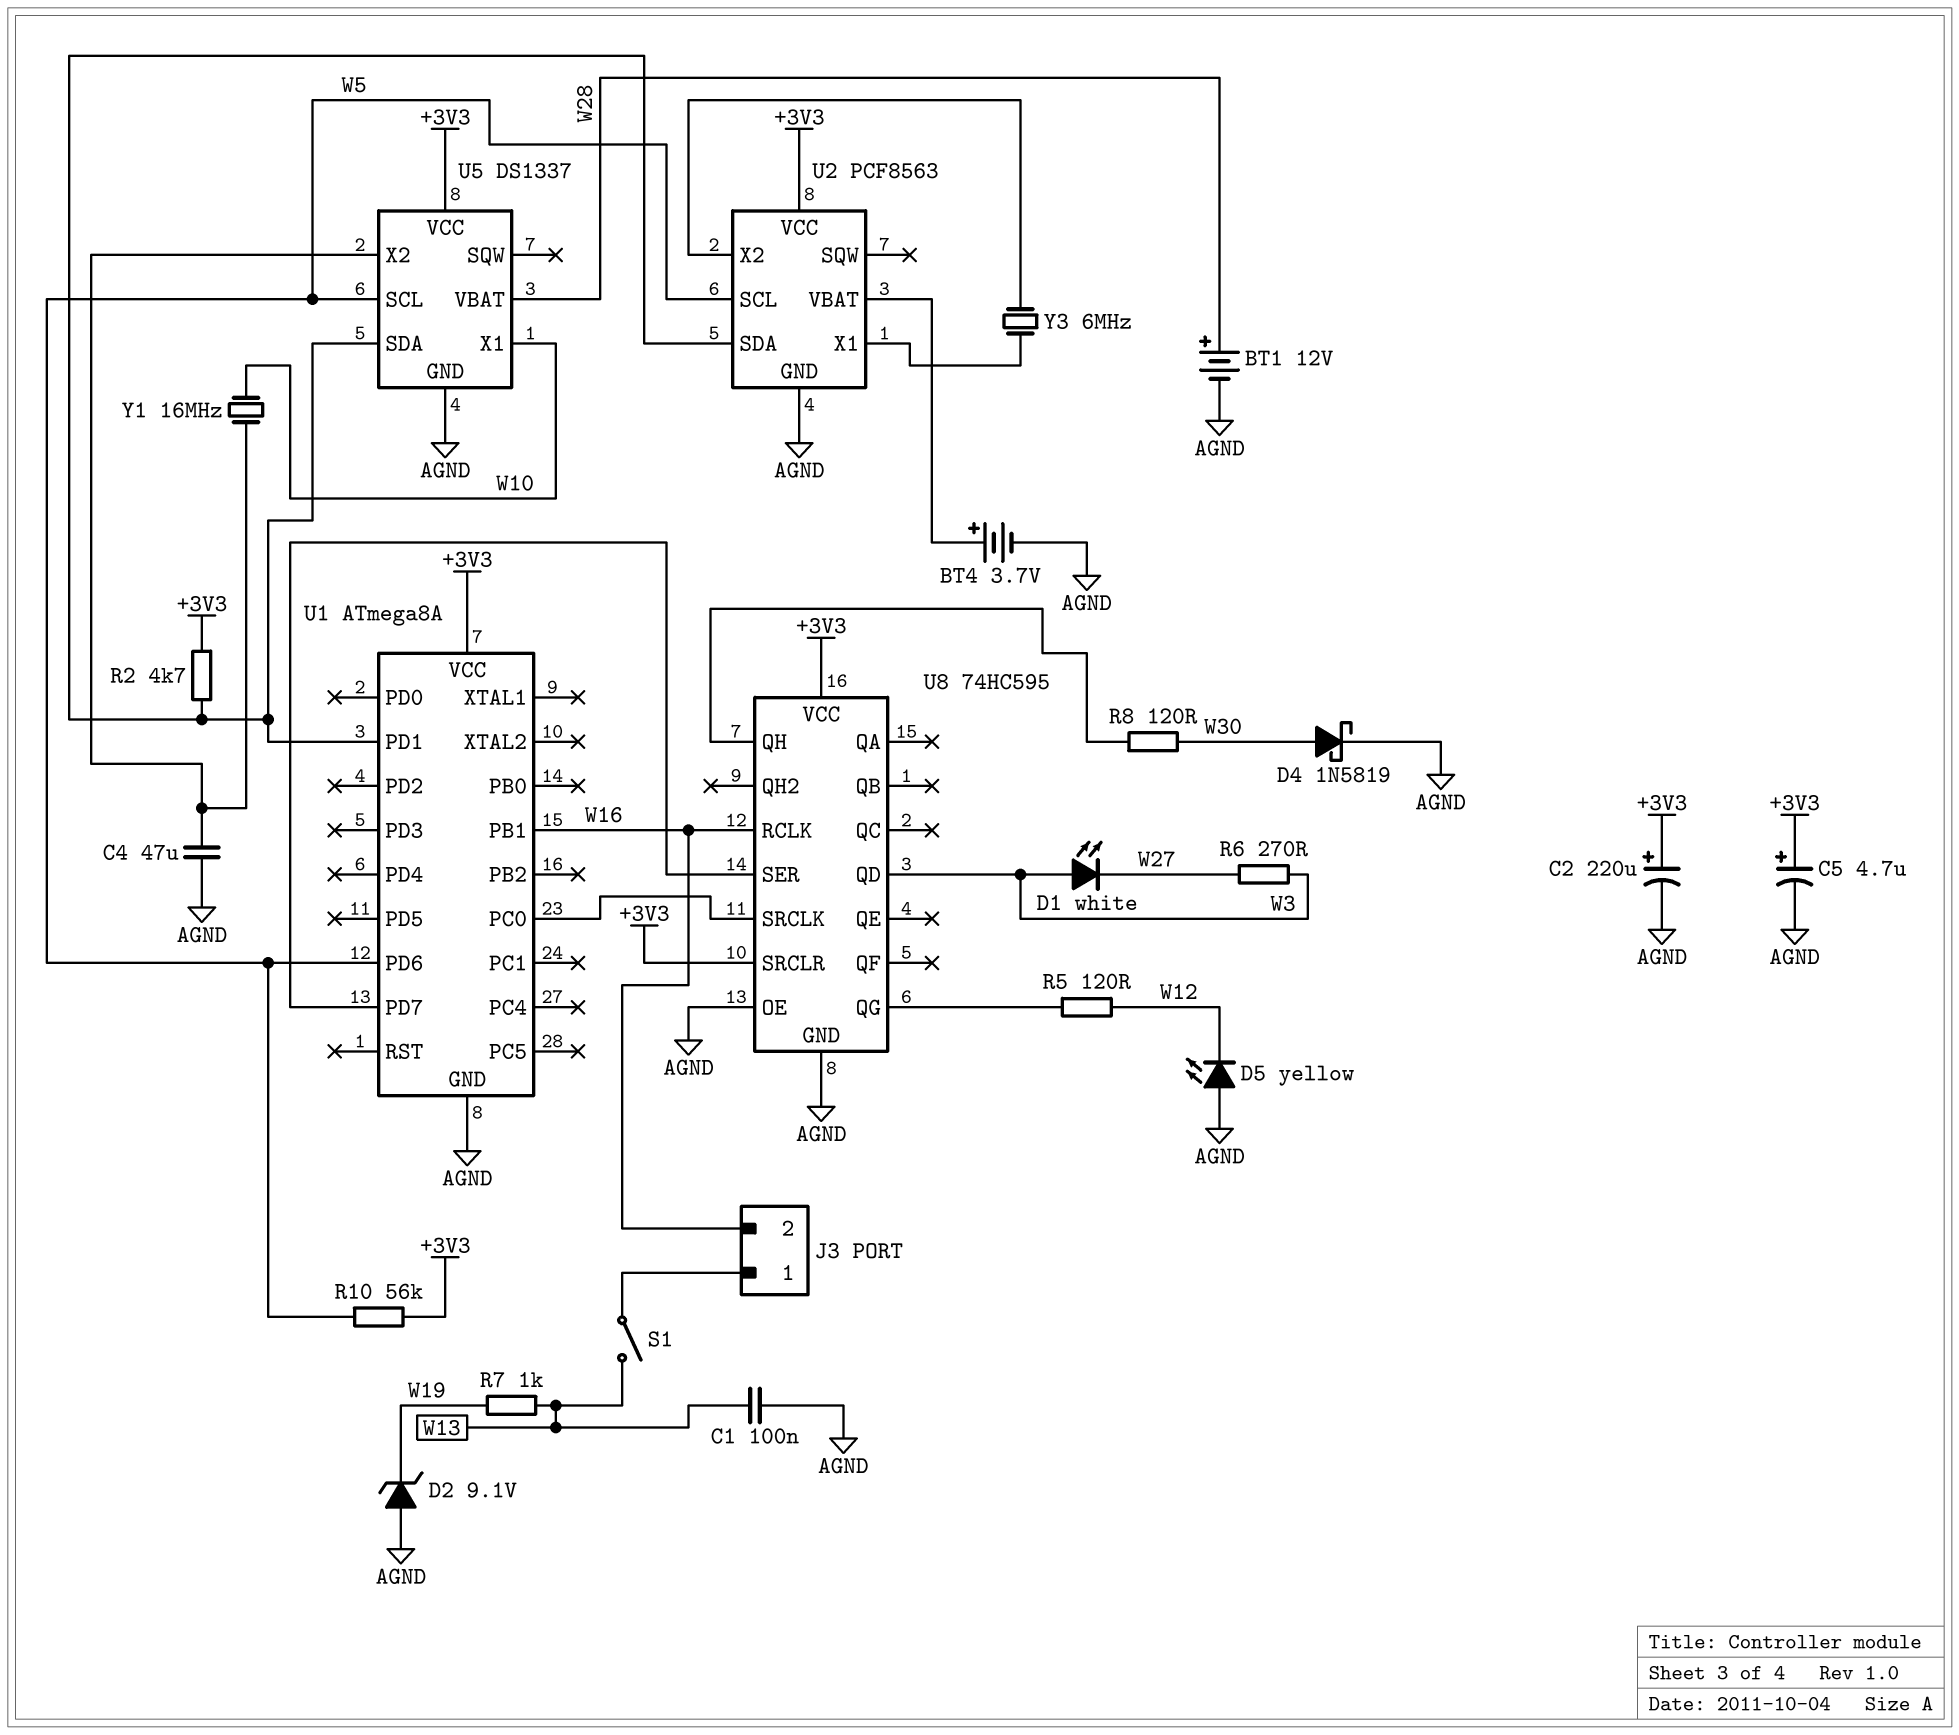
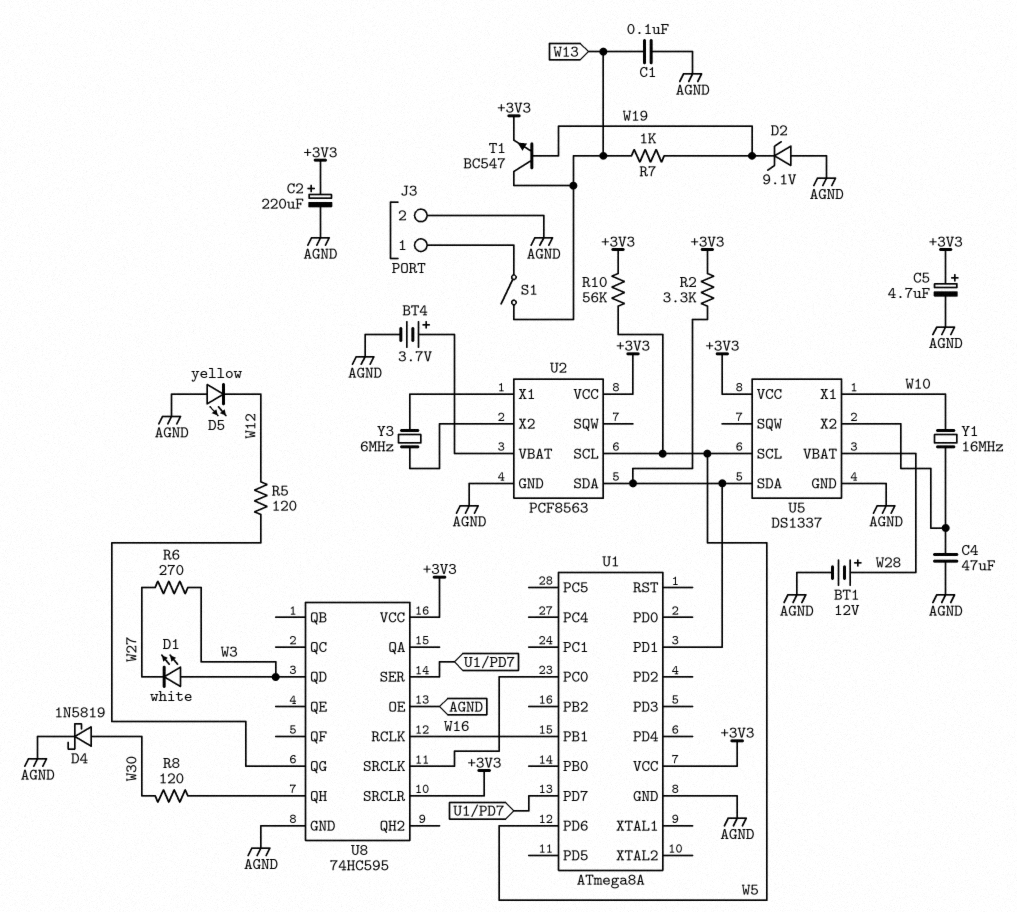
J3 pin 2: W16 -> AGND
R2: 4.7k (+3V3, U1/PD1) -> 3.3k (+3V3, U1/PD1)
T1: none -> NPN BC547 (B W19, C W13, E +3V3)

